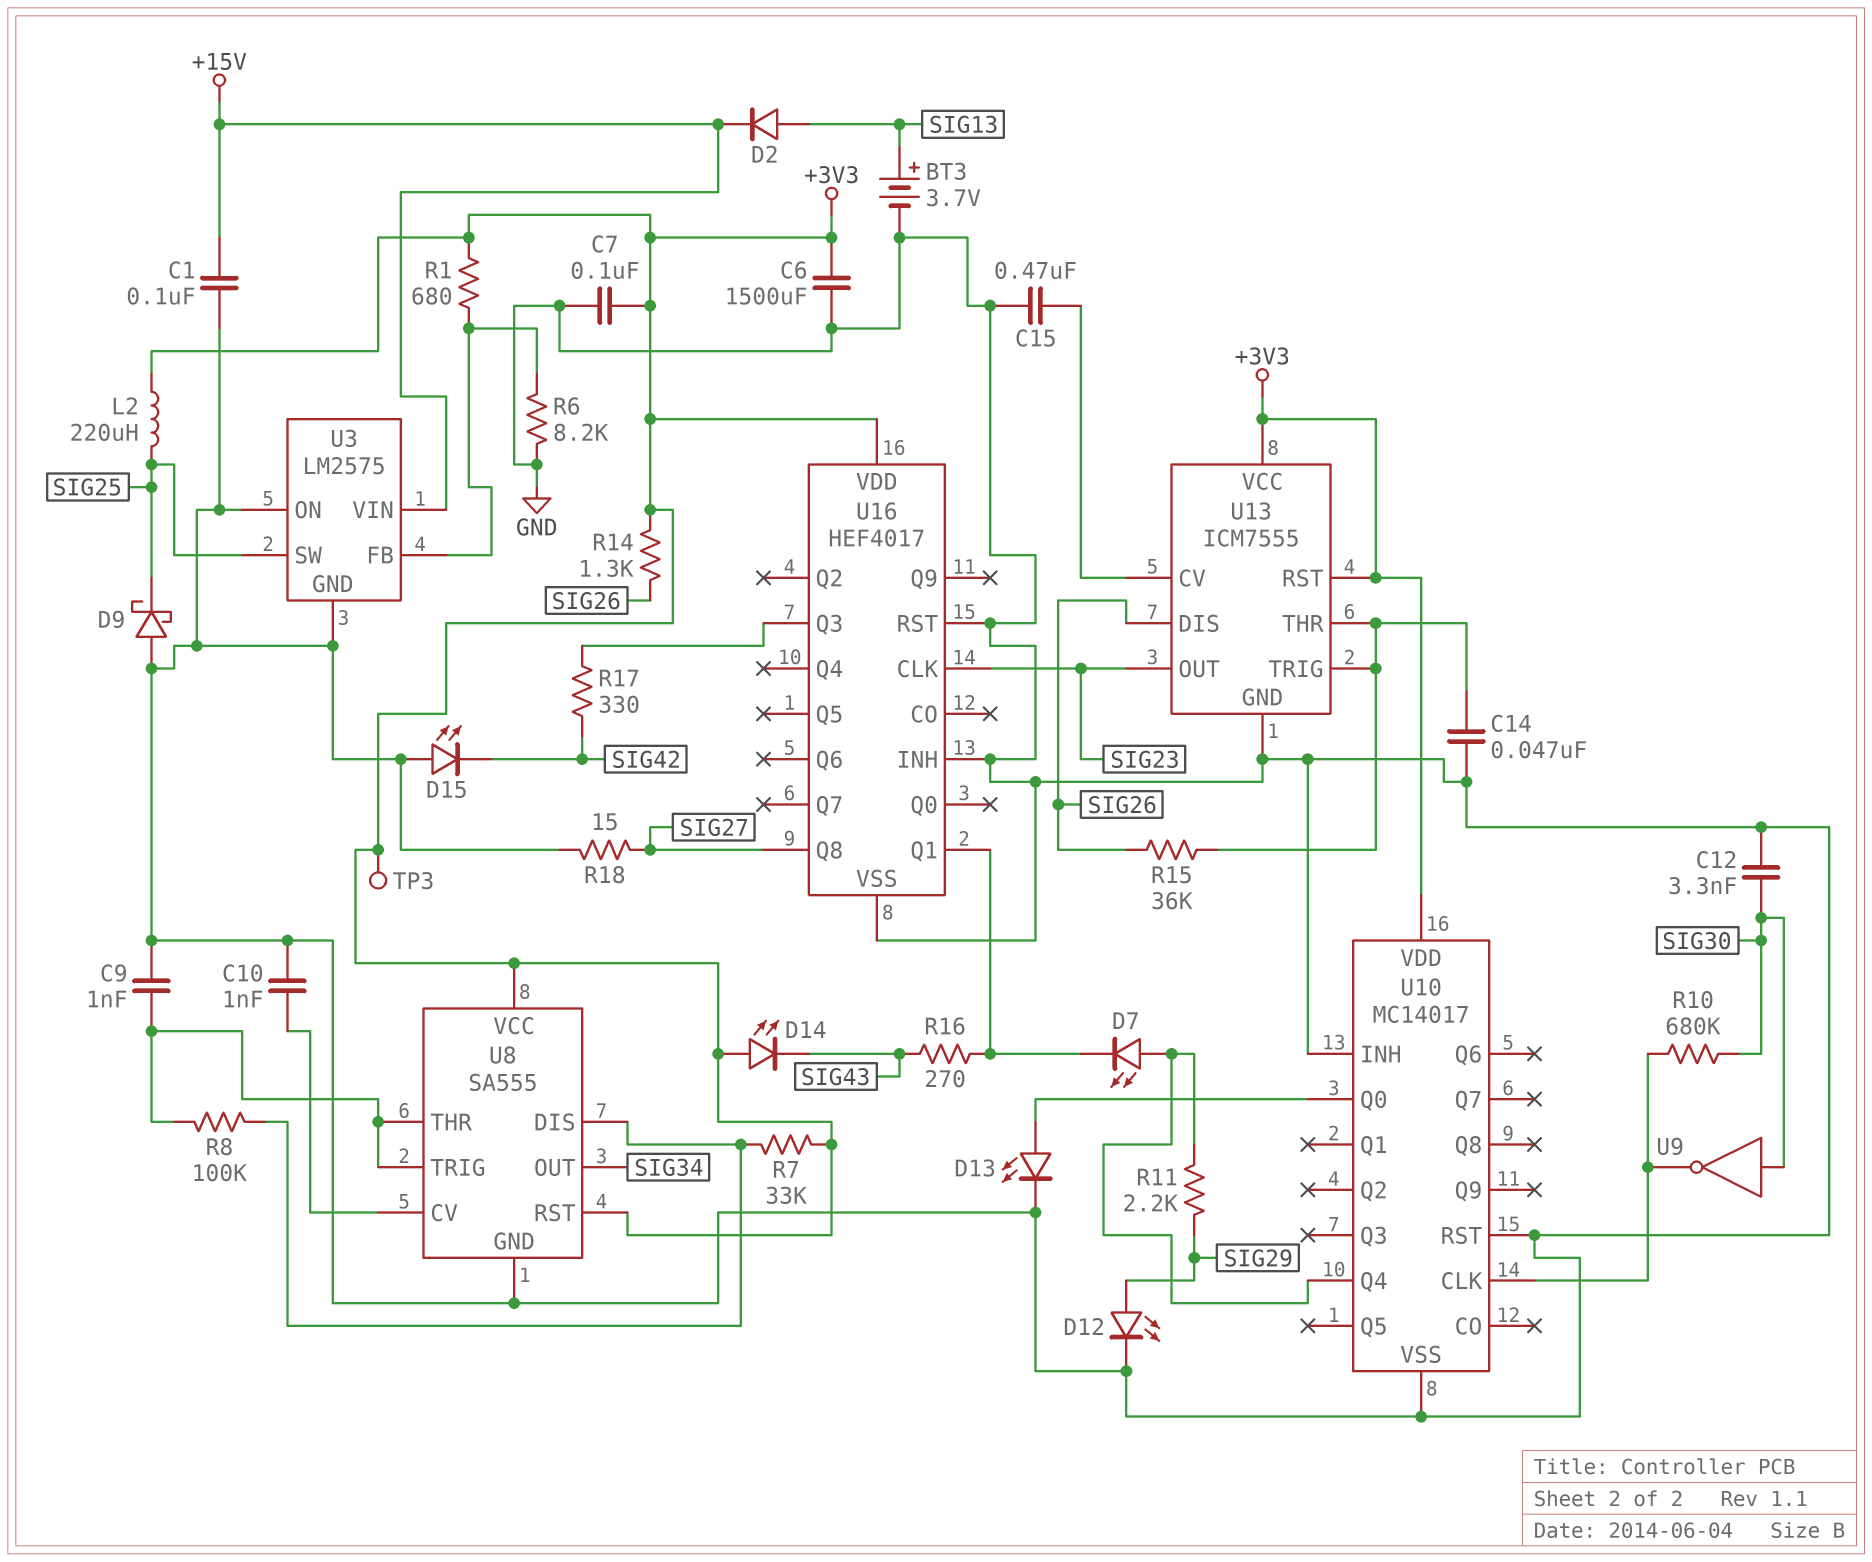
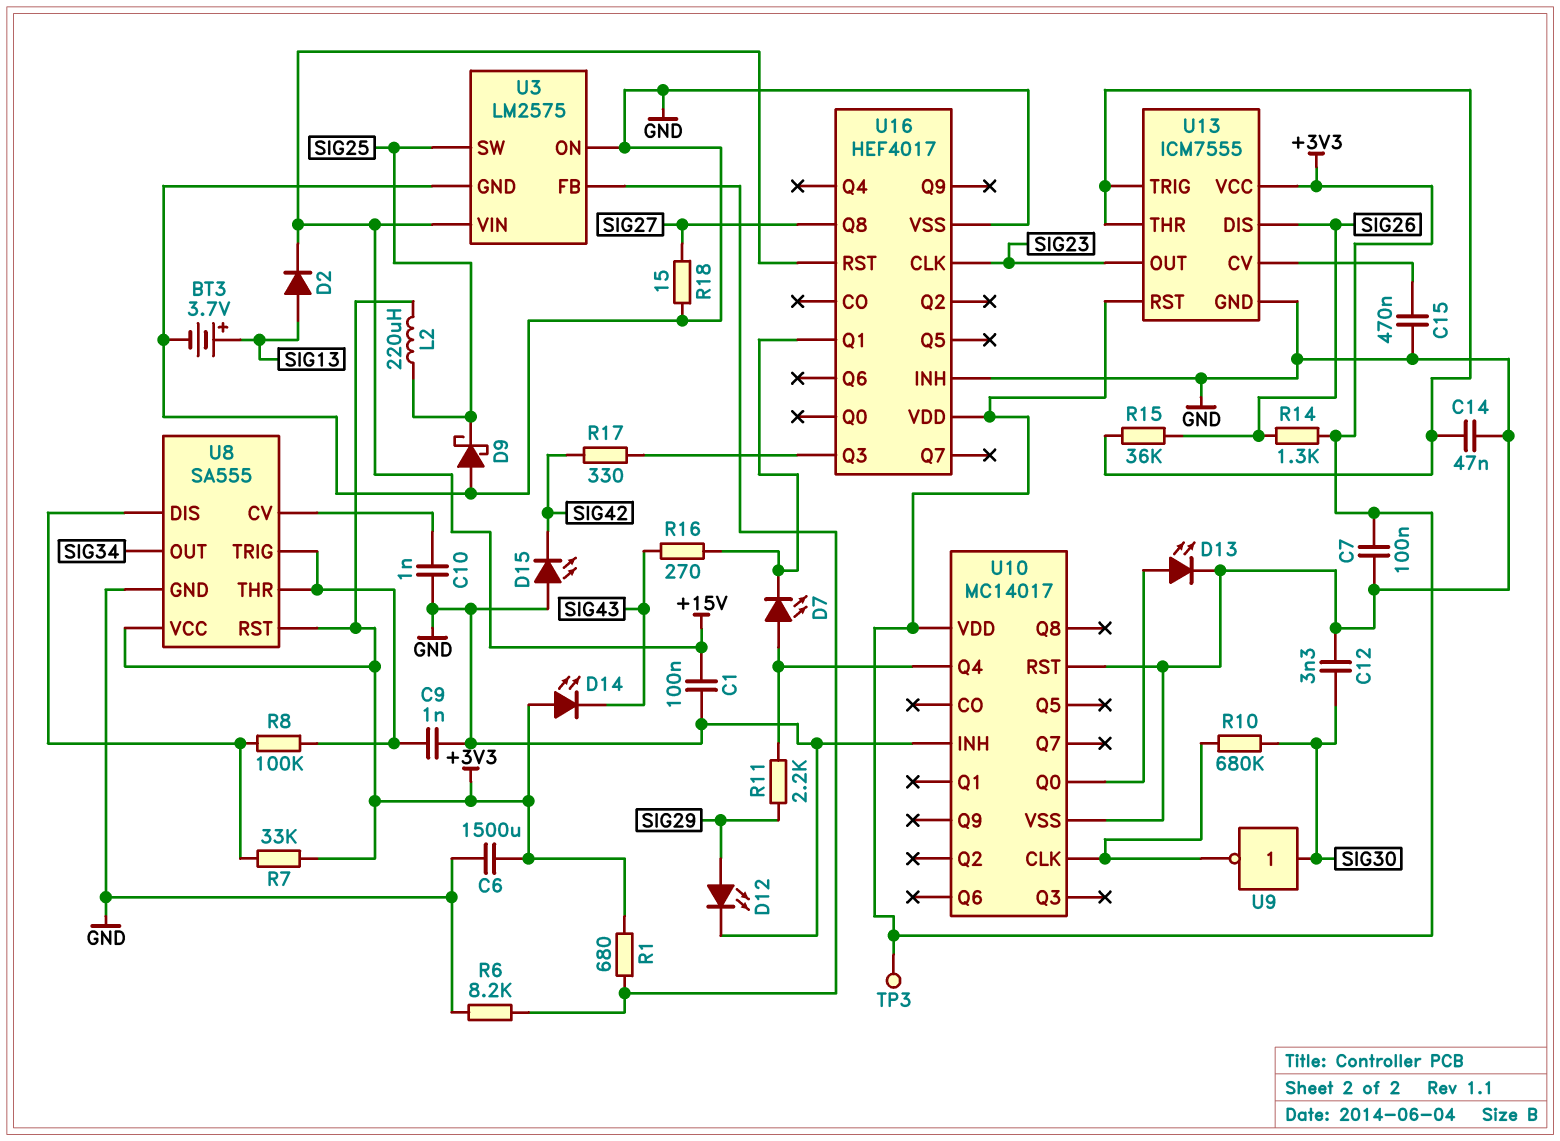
U16 pin RST: GND -> +15V

